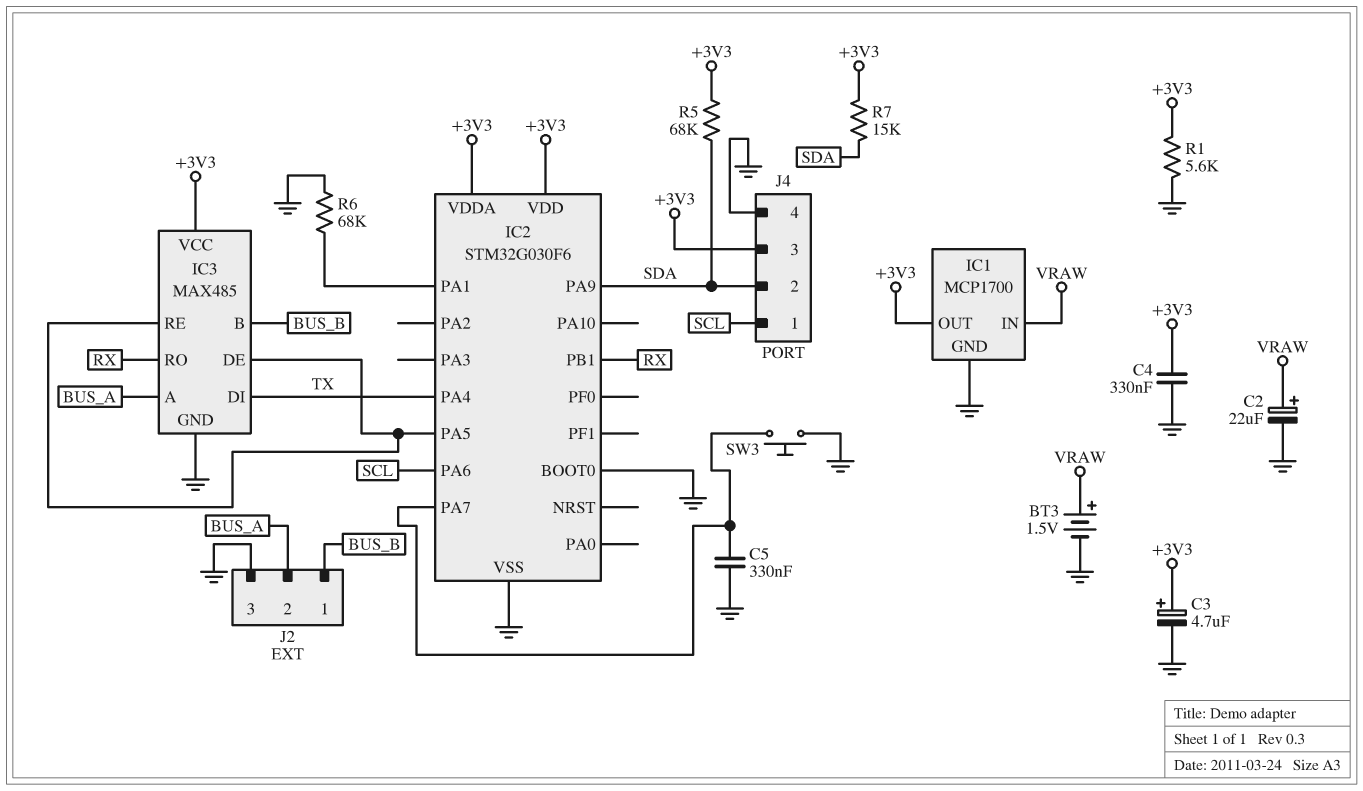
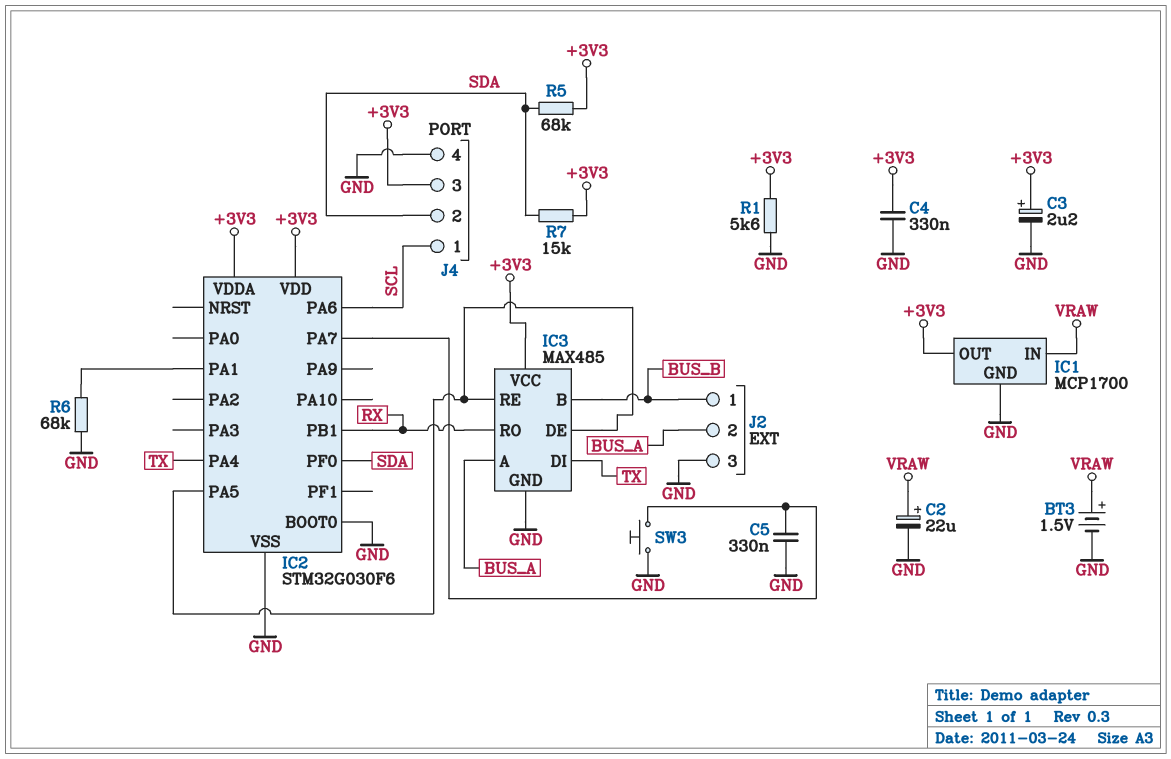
C3: 4.7uF (plus +3V3, minus GND) -> 2.2uF (plus +3V3, minus GND)
IC2 pin PA9: SDA -> none
IC2 pin PF0: none -> SDA

